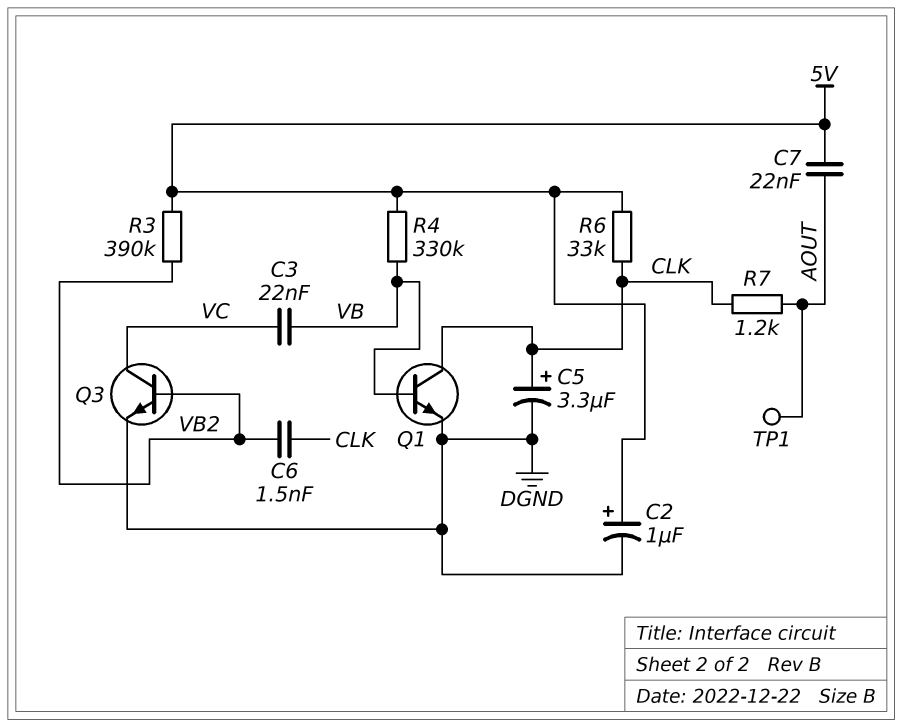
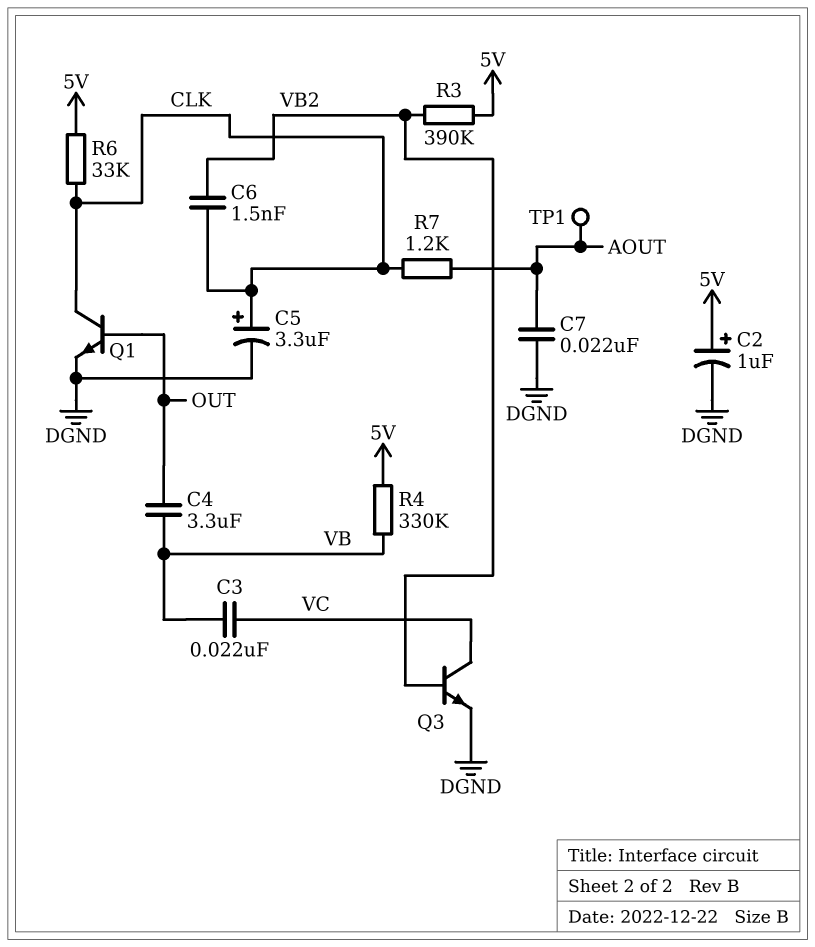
C4: none -> 3.3uF (OUT, VB)
C7: 22nF (5V, AOUT) -> 22nF (AOUT, DGND)
Q1: NPN (B VB, C CLK, E DGND) -> NPN (B OUT, C CLK, E DGND)

